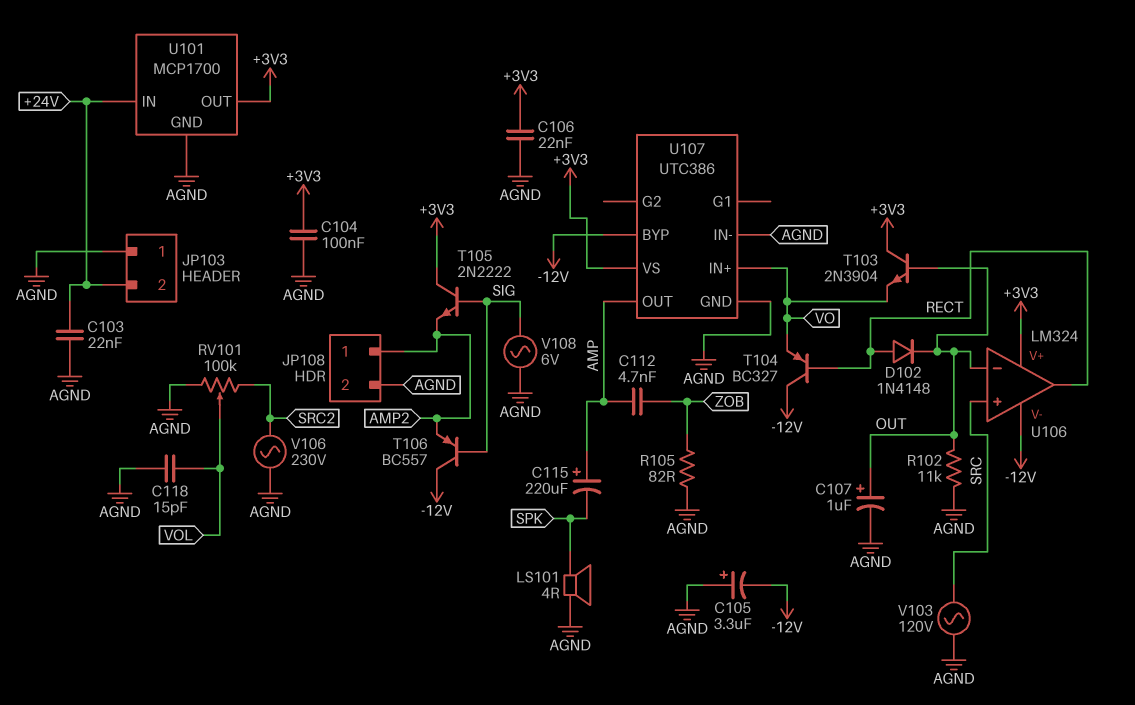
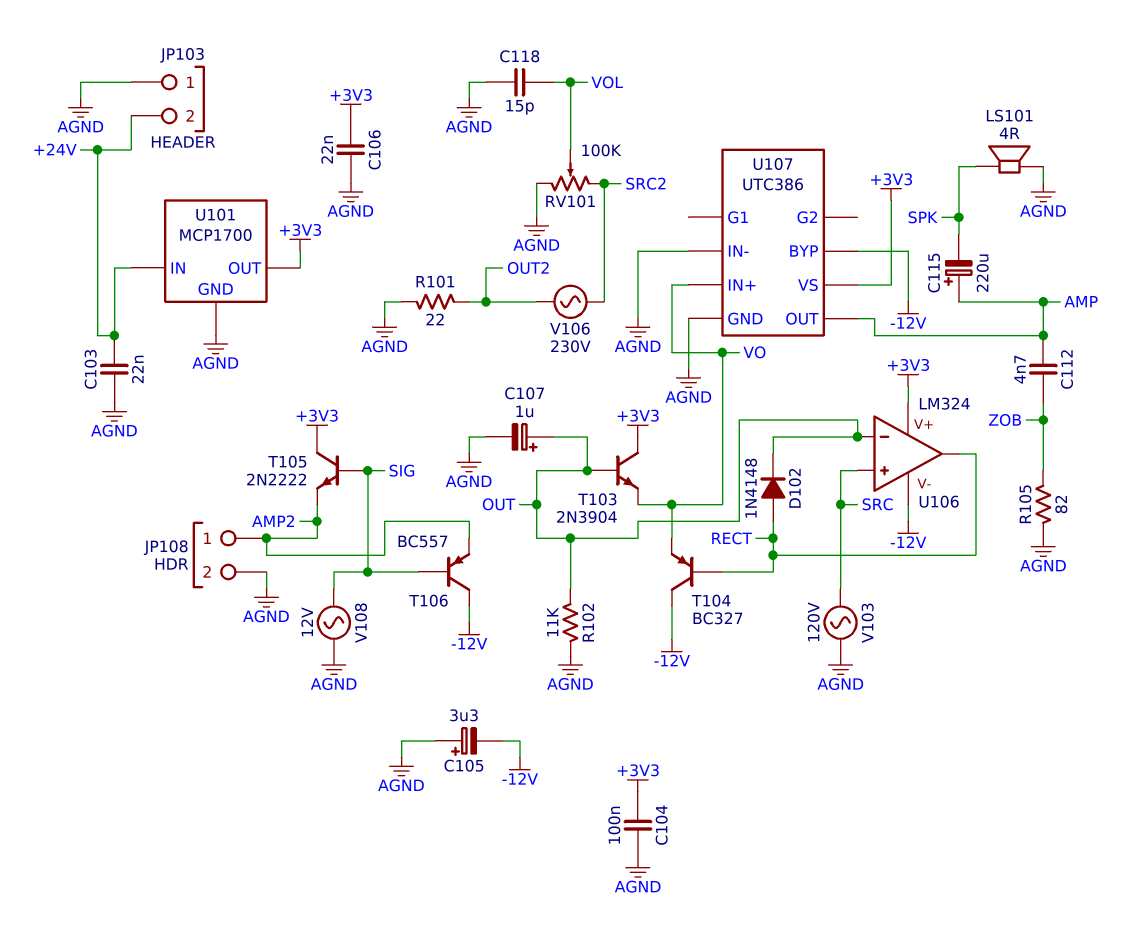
R101: none -> 22 (AGND, OUT2)
V106: AC 230V (AGND, SRC2) -> AC 230V (OUT2, SRC2)
V108: AC 6V (AGND, SIG) -> AC 12V (AGND, SIG)

